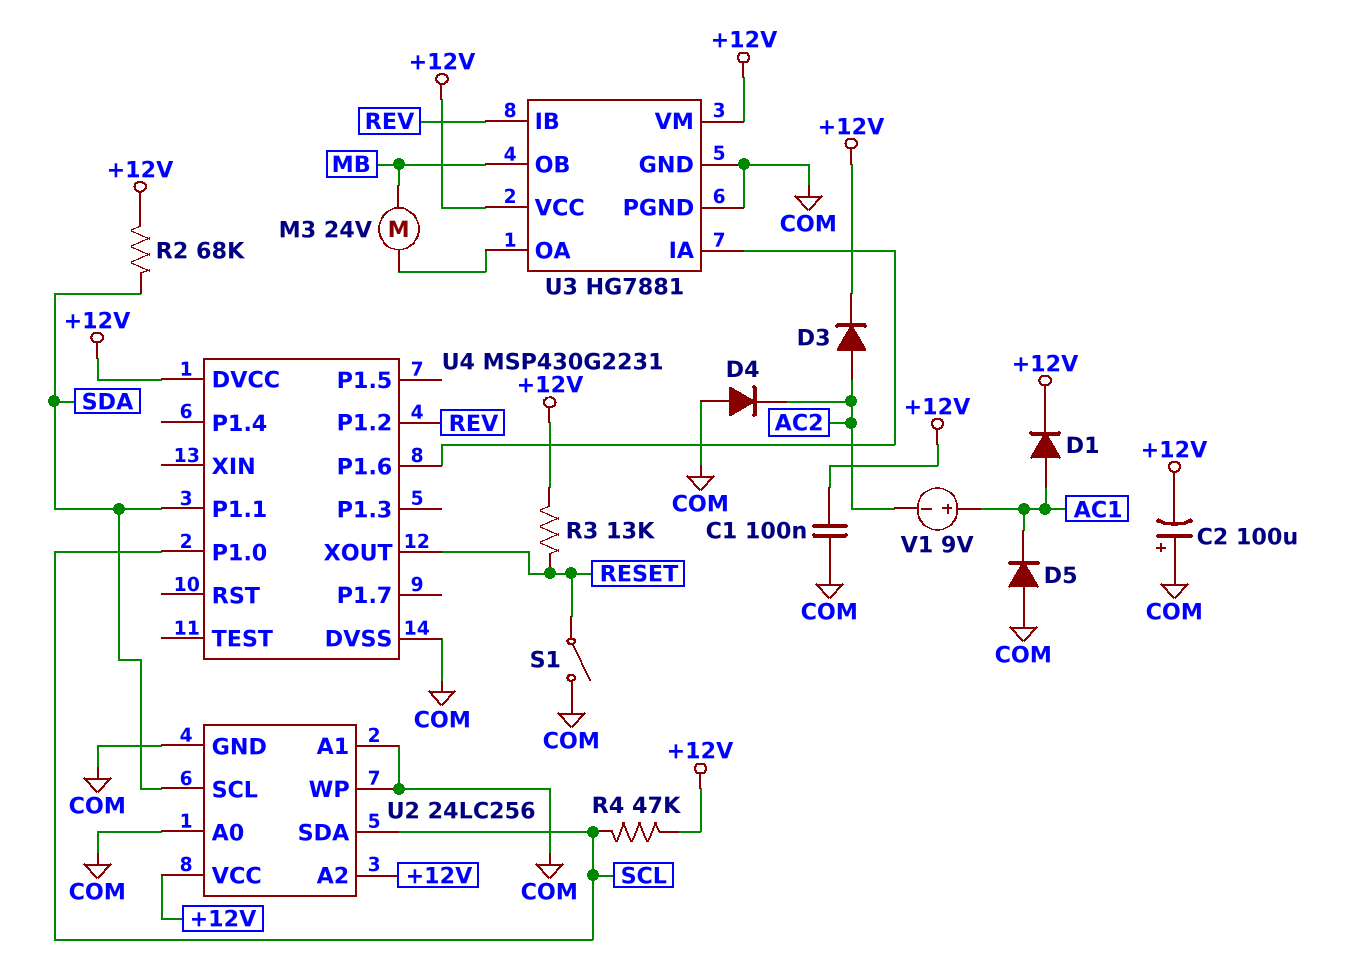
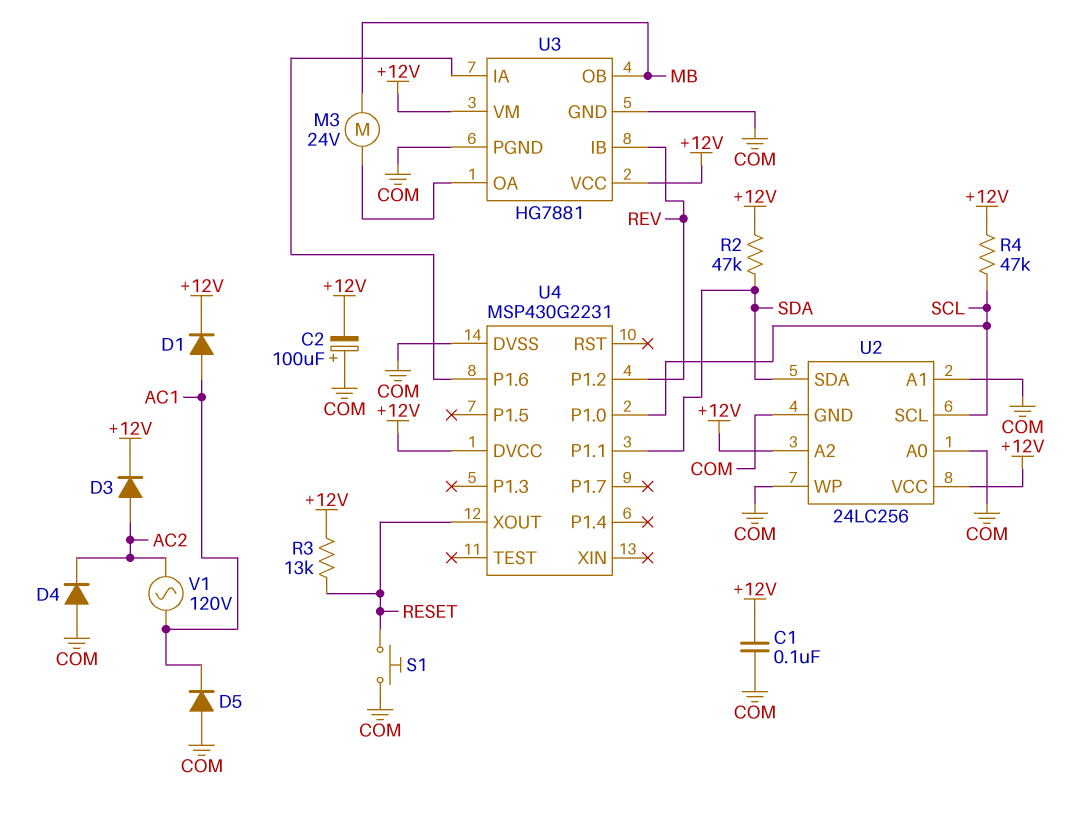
R2: 68k (+12V, SDA) -> 47k (+12V, SDA)
S1: switch (COM, RESET) -> button (COM, RESET)
U2 pin SCL: SDA -> SCL
U2 pin SDA: SCL -> SDA
V1: 9V (plus AC1, minus AC2) -> AC 120V (AC1, AC2)

